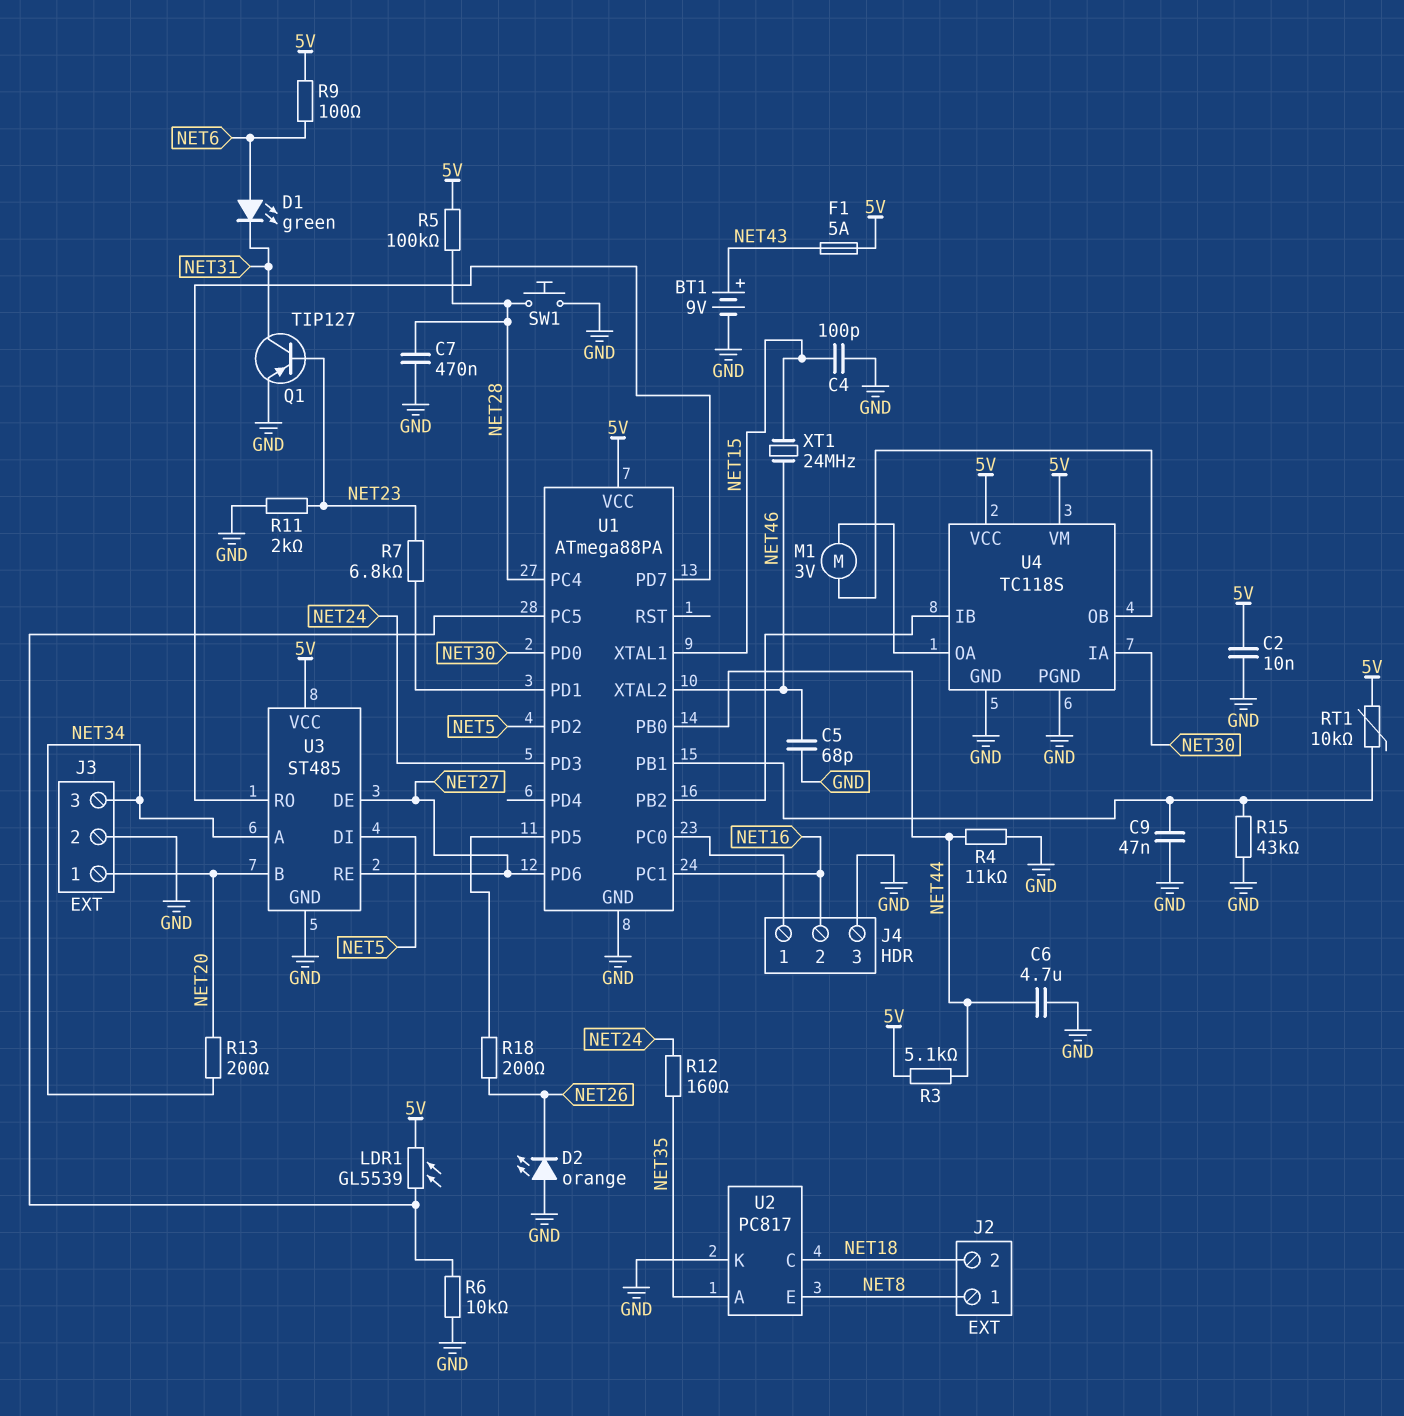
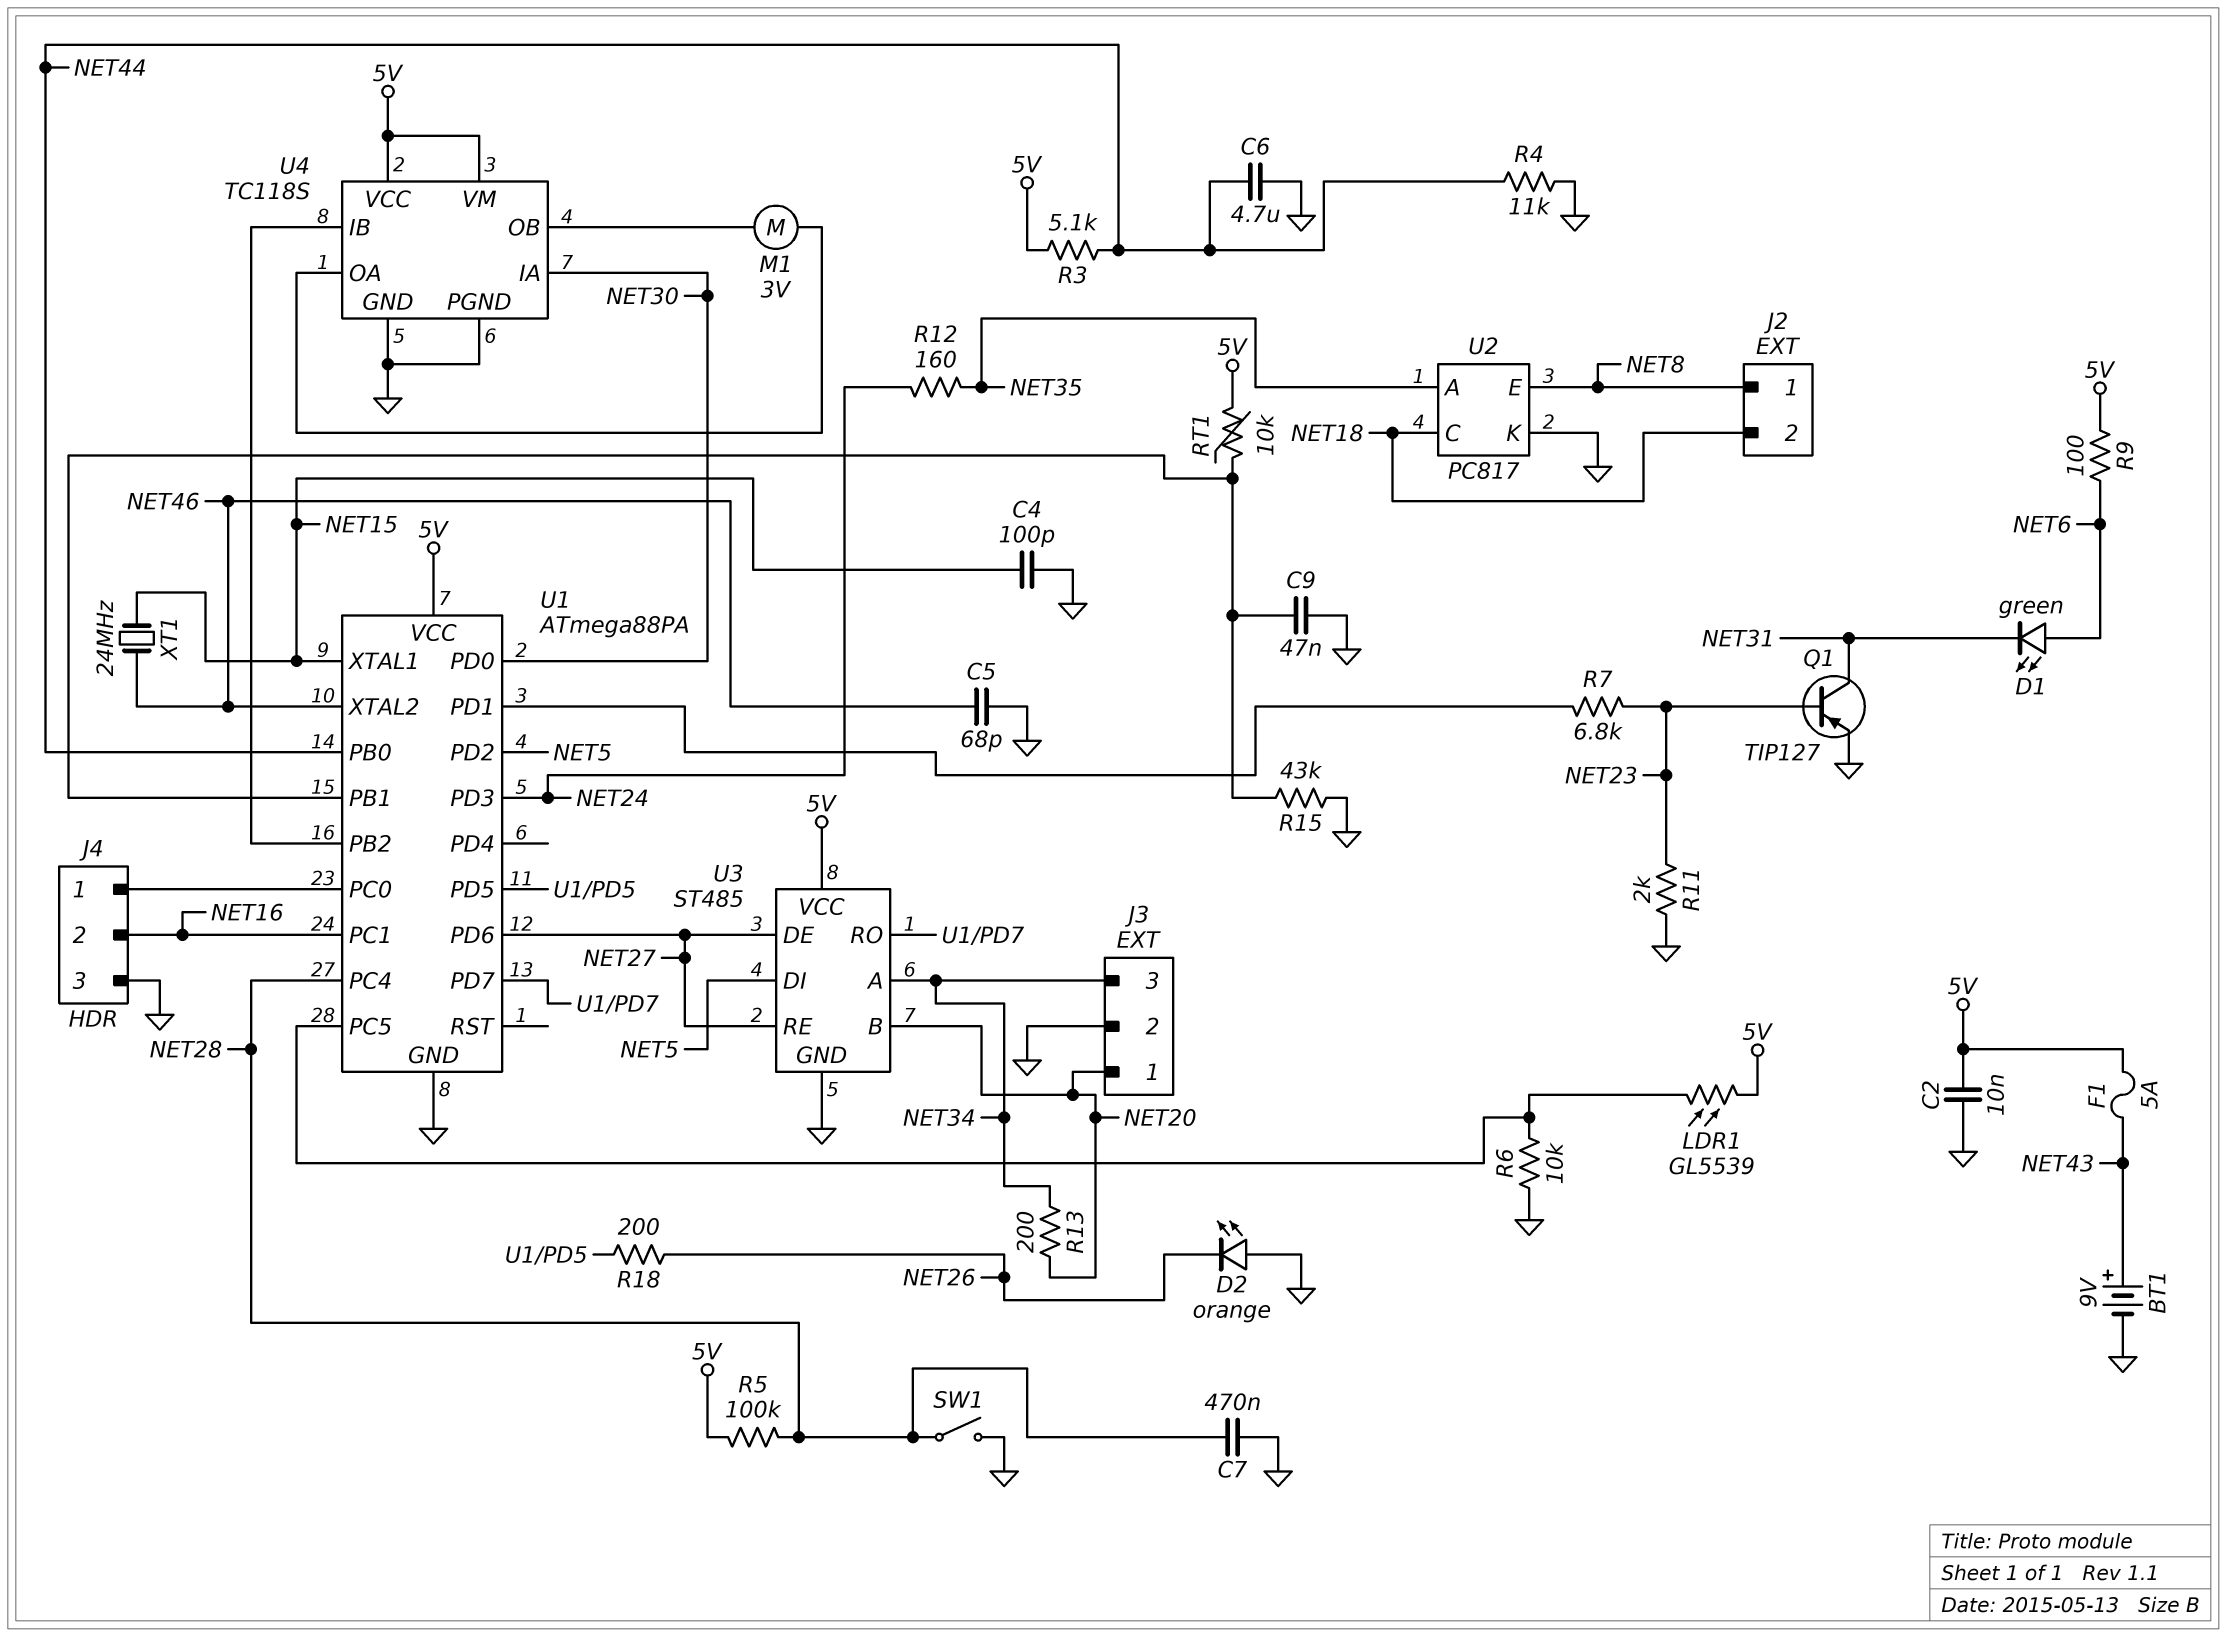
SW1: button (GND, NET28) -> switch (GND, NET28)

